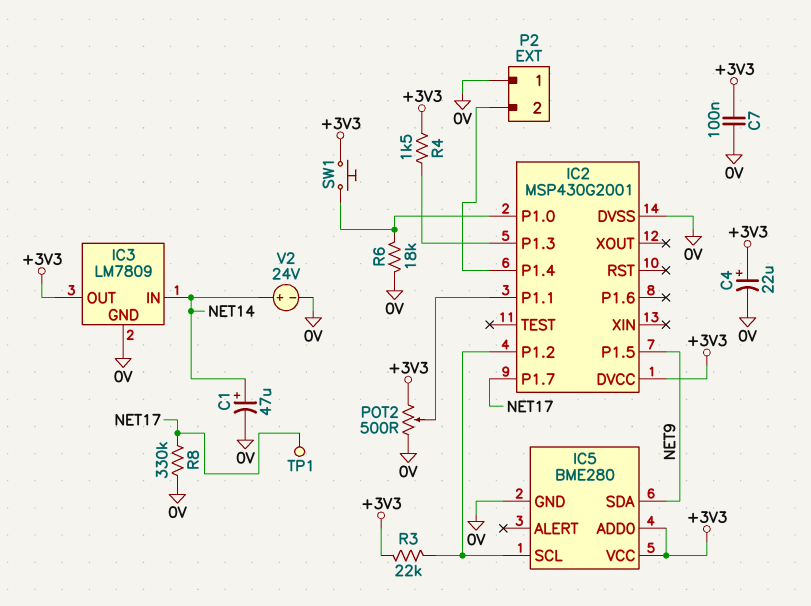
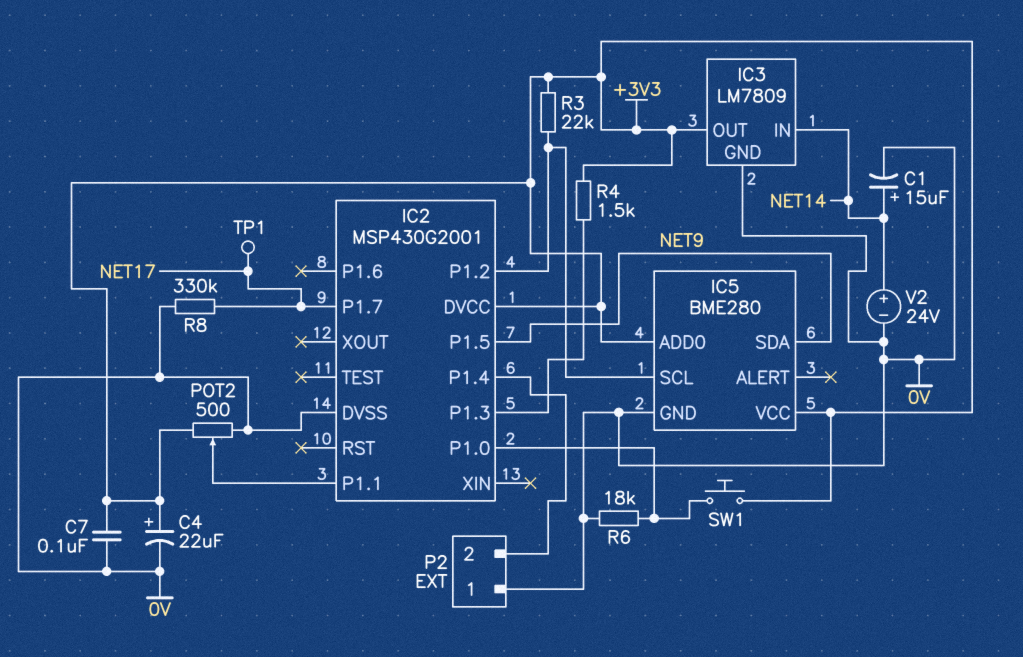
C1: 47uF (plus NET14, minus 0V) -> 15uF (plus NET14, minus 0V)

